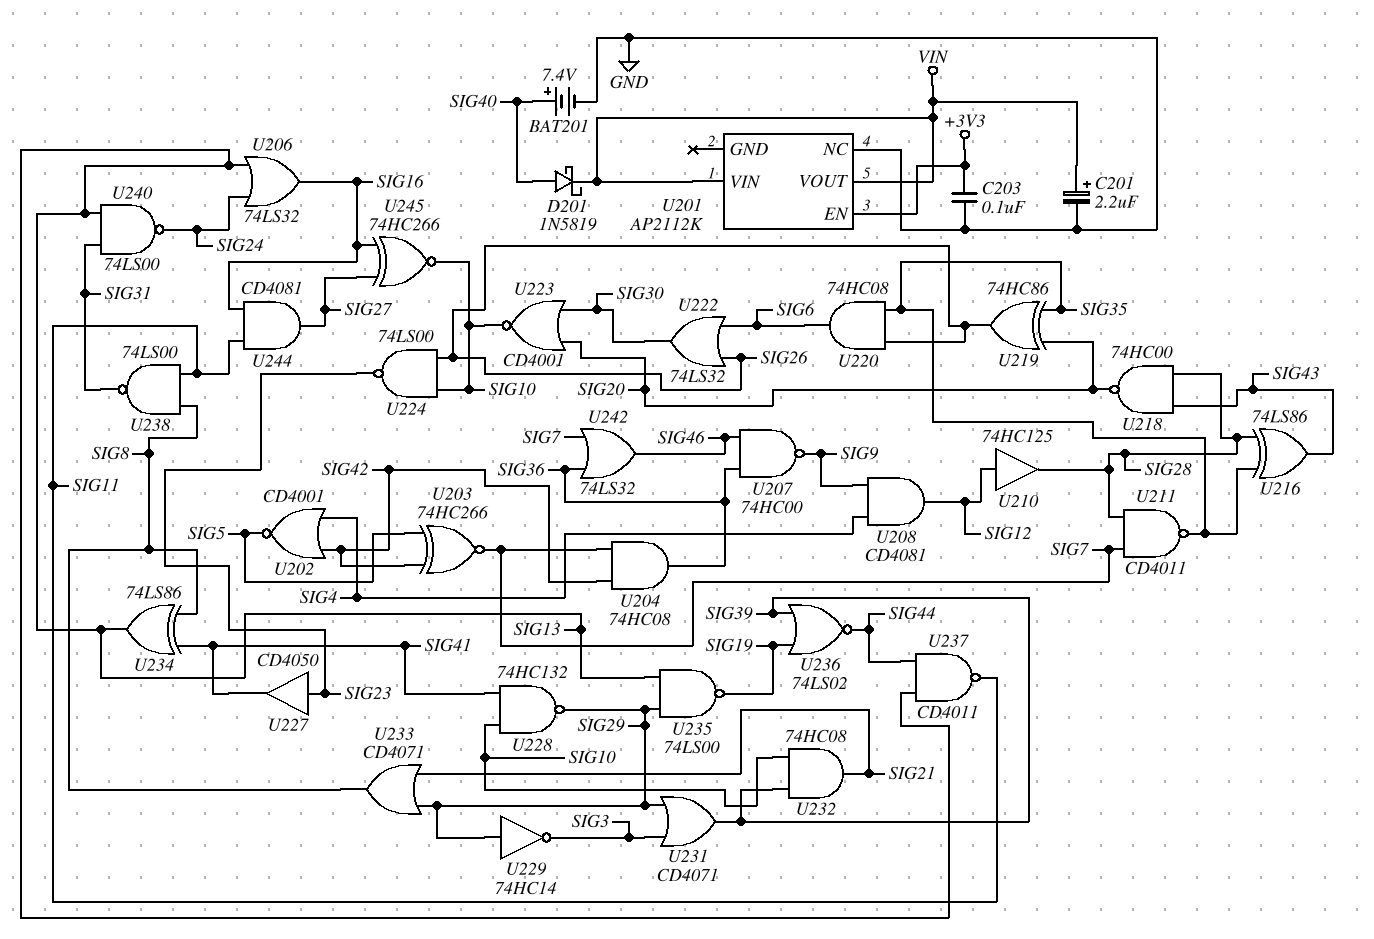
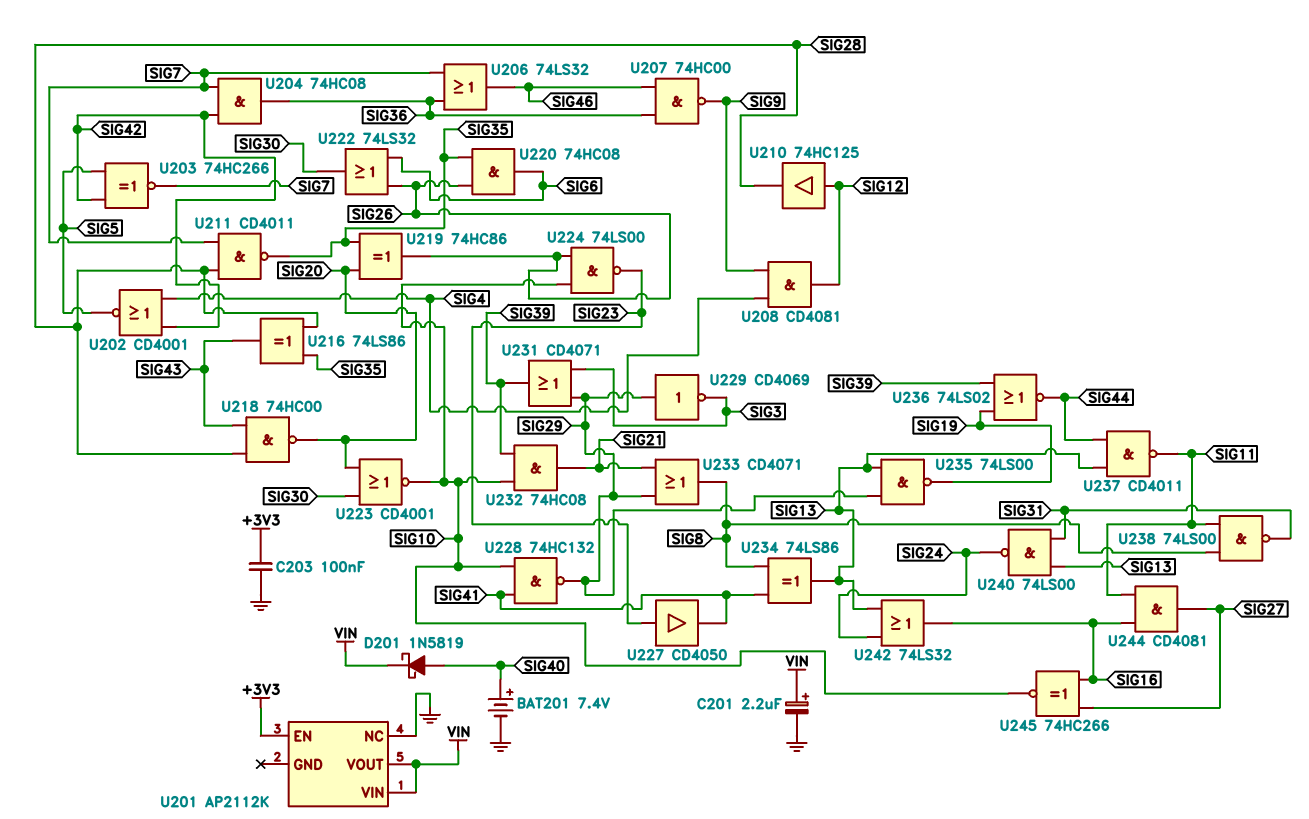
U206: OR 74LS32 (in SIG13, in SIG24, out SIG16) -> OR 74LS32 (in SIG7, in SIG36, out SIG46)
U229: NOT 74HC14 (in SIG29, out SIG3) -> NOT CD4069 (in SIG29, out SIG3)
U242: OR 74LS32 (in SIG7, in SIG36, out SIG46) -> OR 74LS32 (in SIG13, in SIG24, out SIG16)

